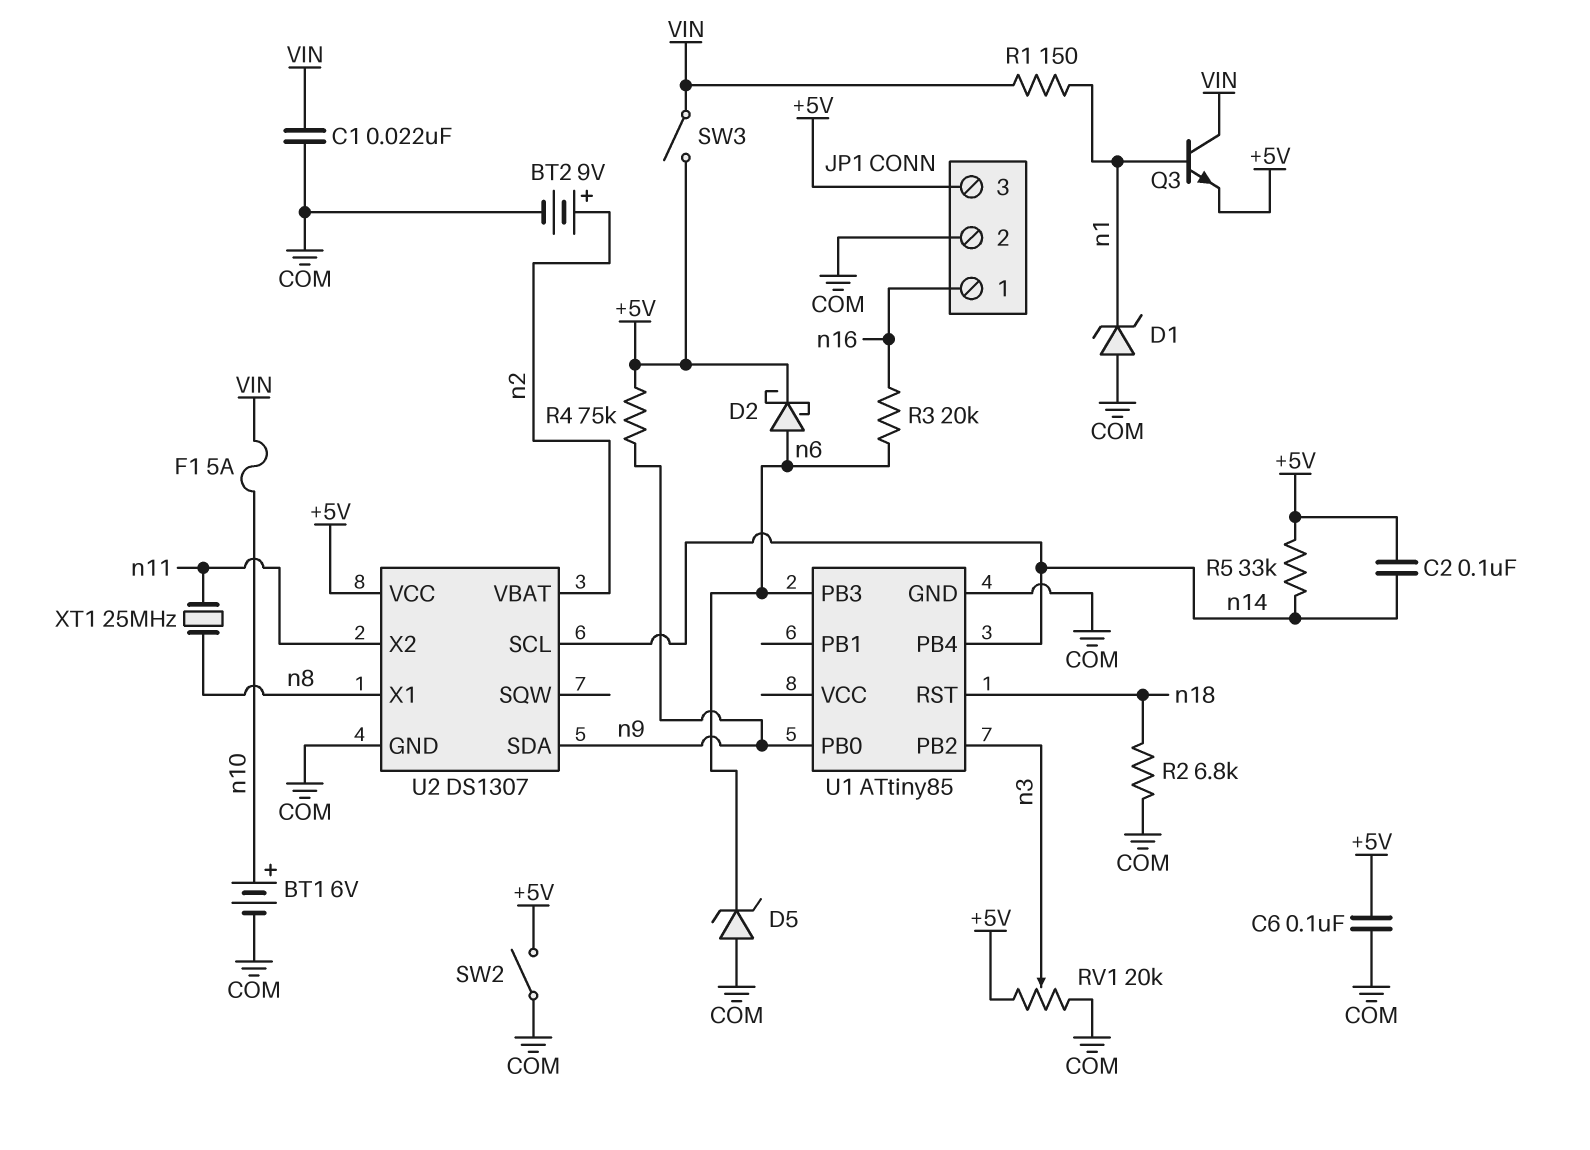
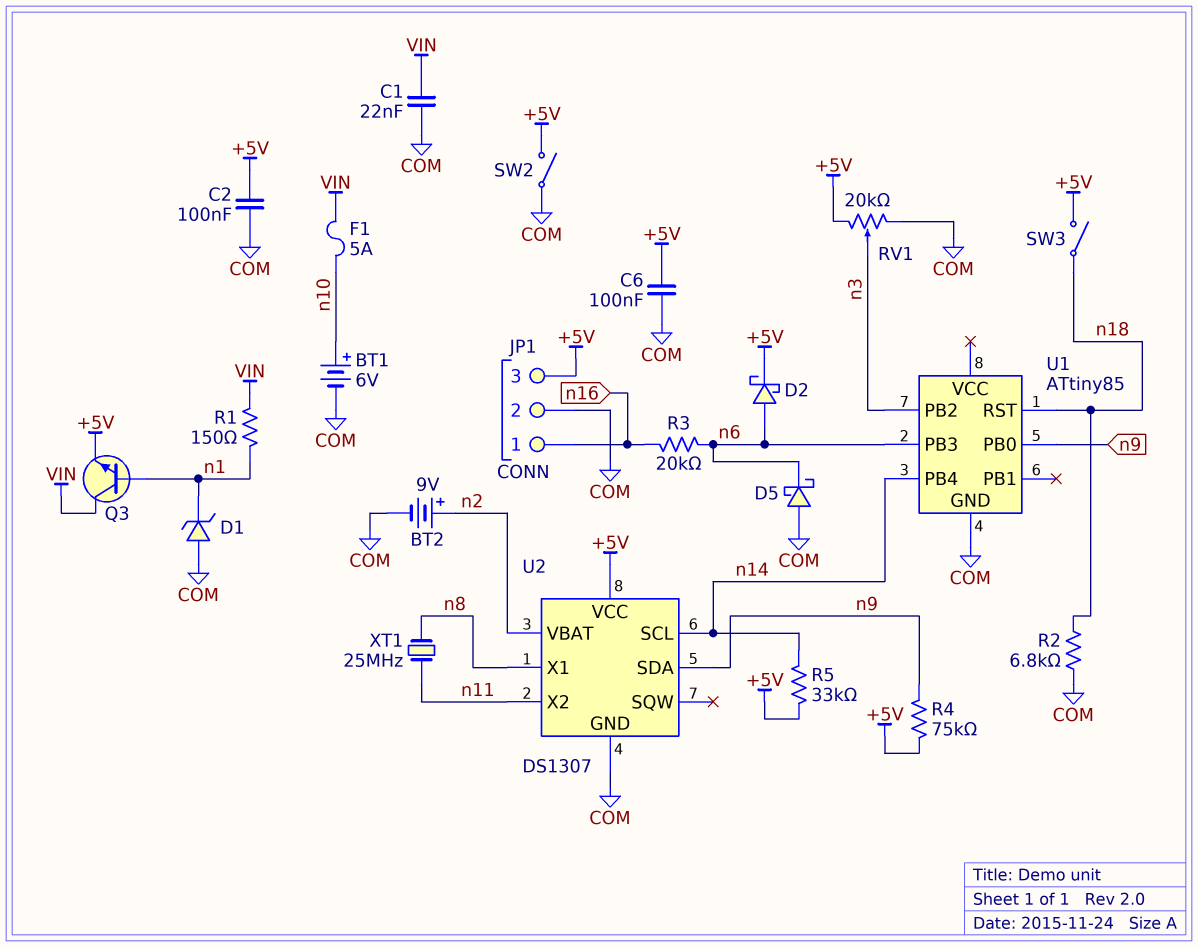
C2: 100nF (+5V, n14) -> 100nF (+5V, COM)
D5: zener (A COM, K n6) -> schottky (A COM, K n6)
SW3: switch (+5V, VIN) -> switch (+5V, n18)

